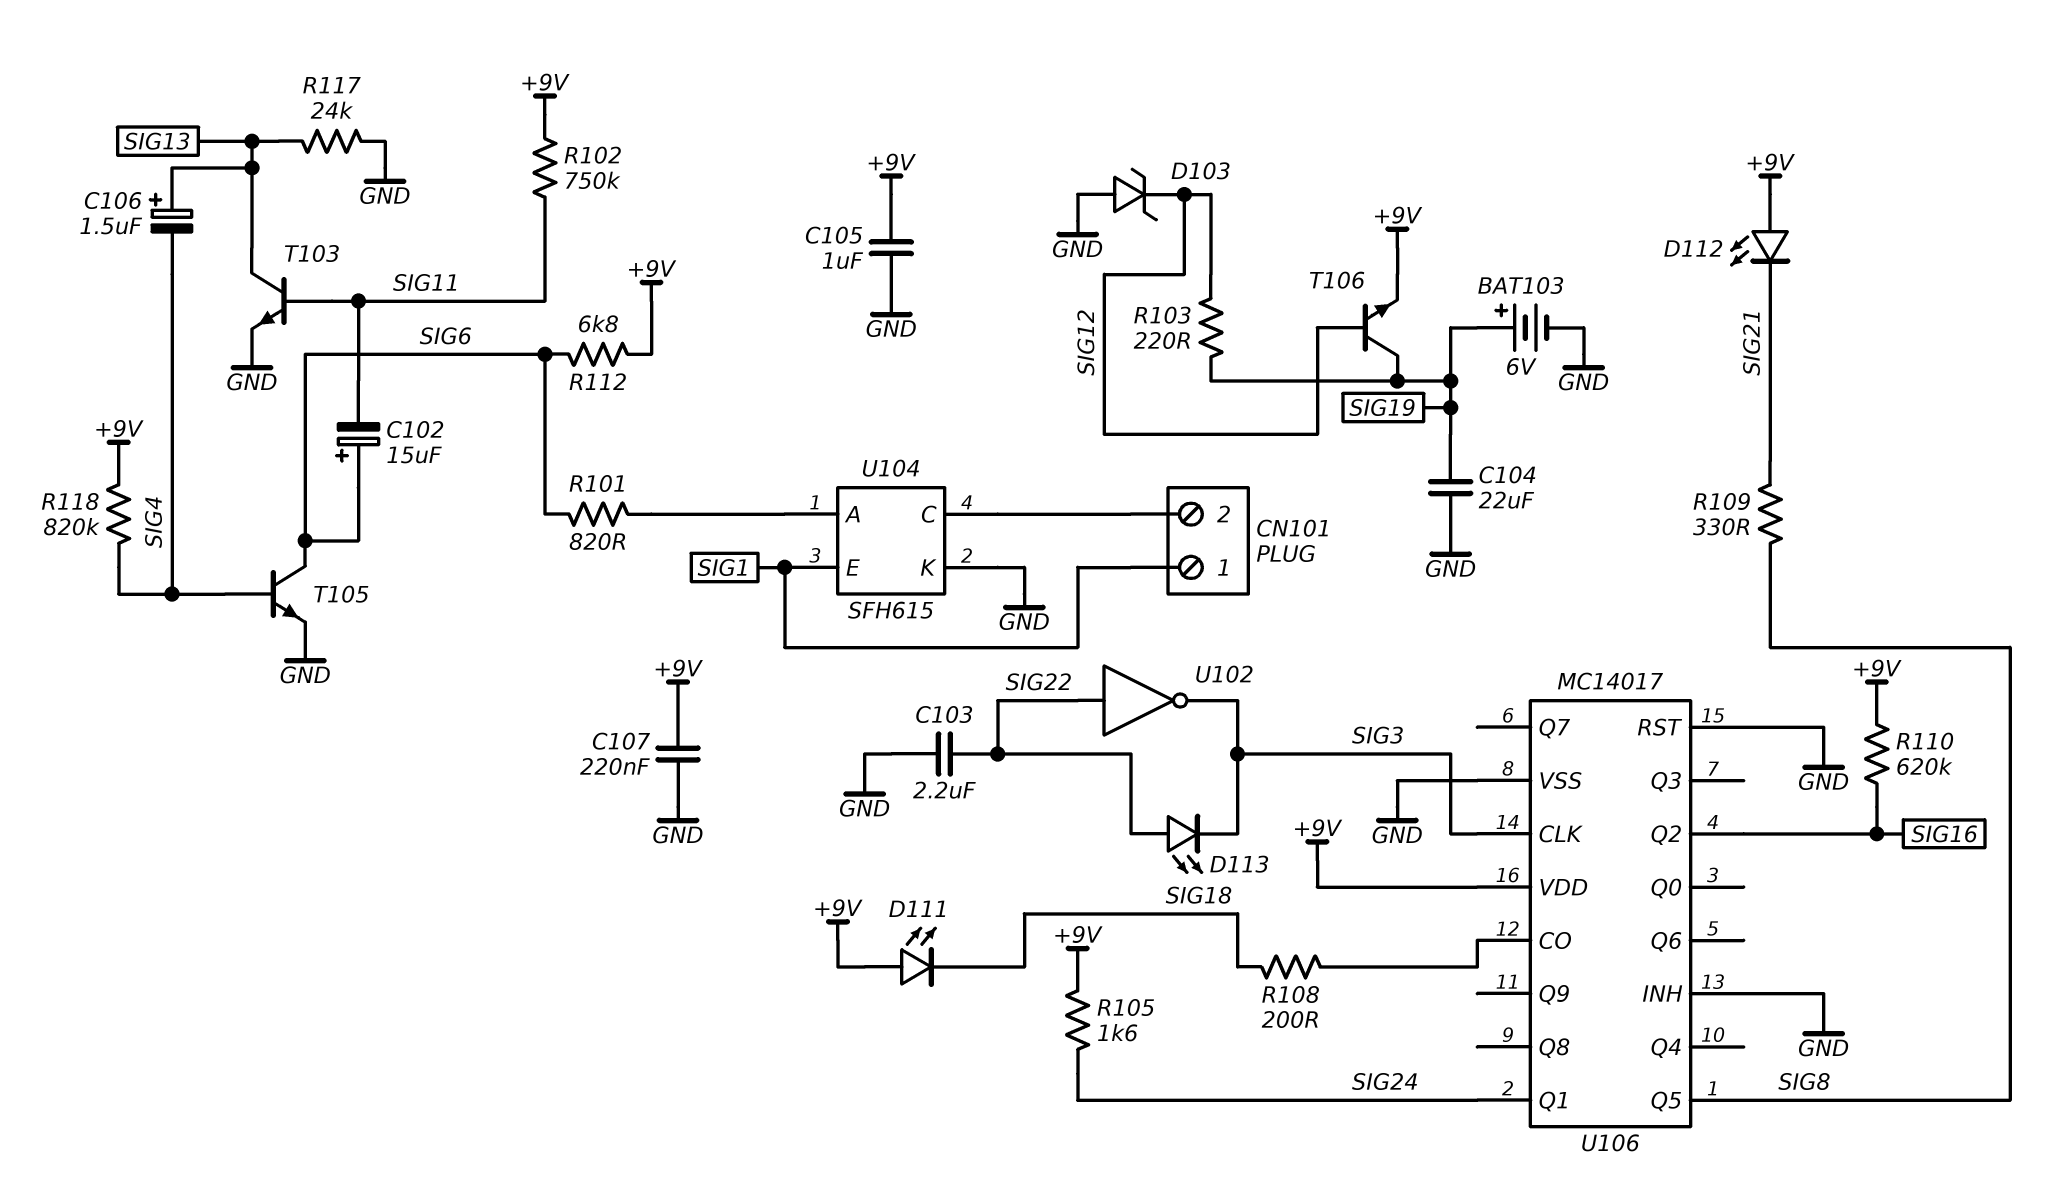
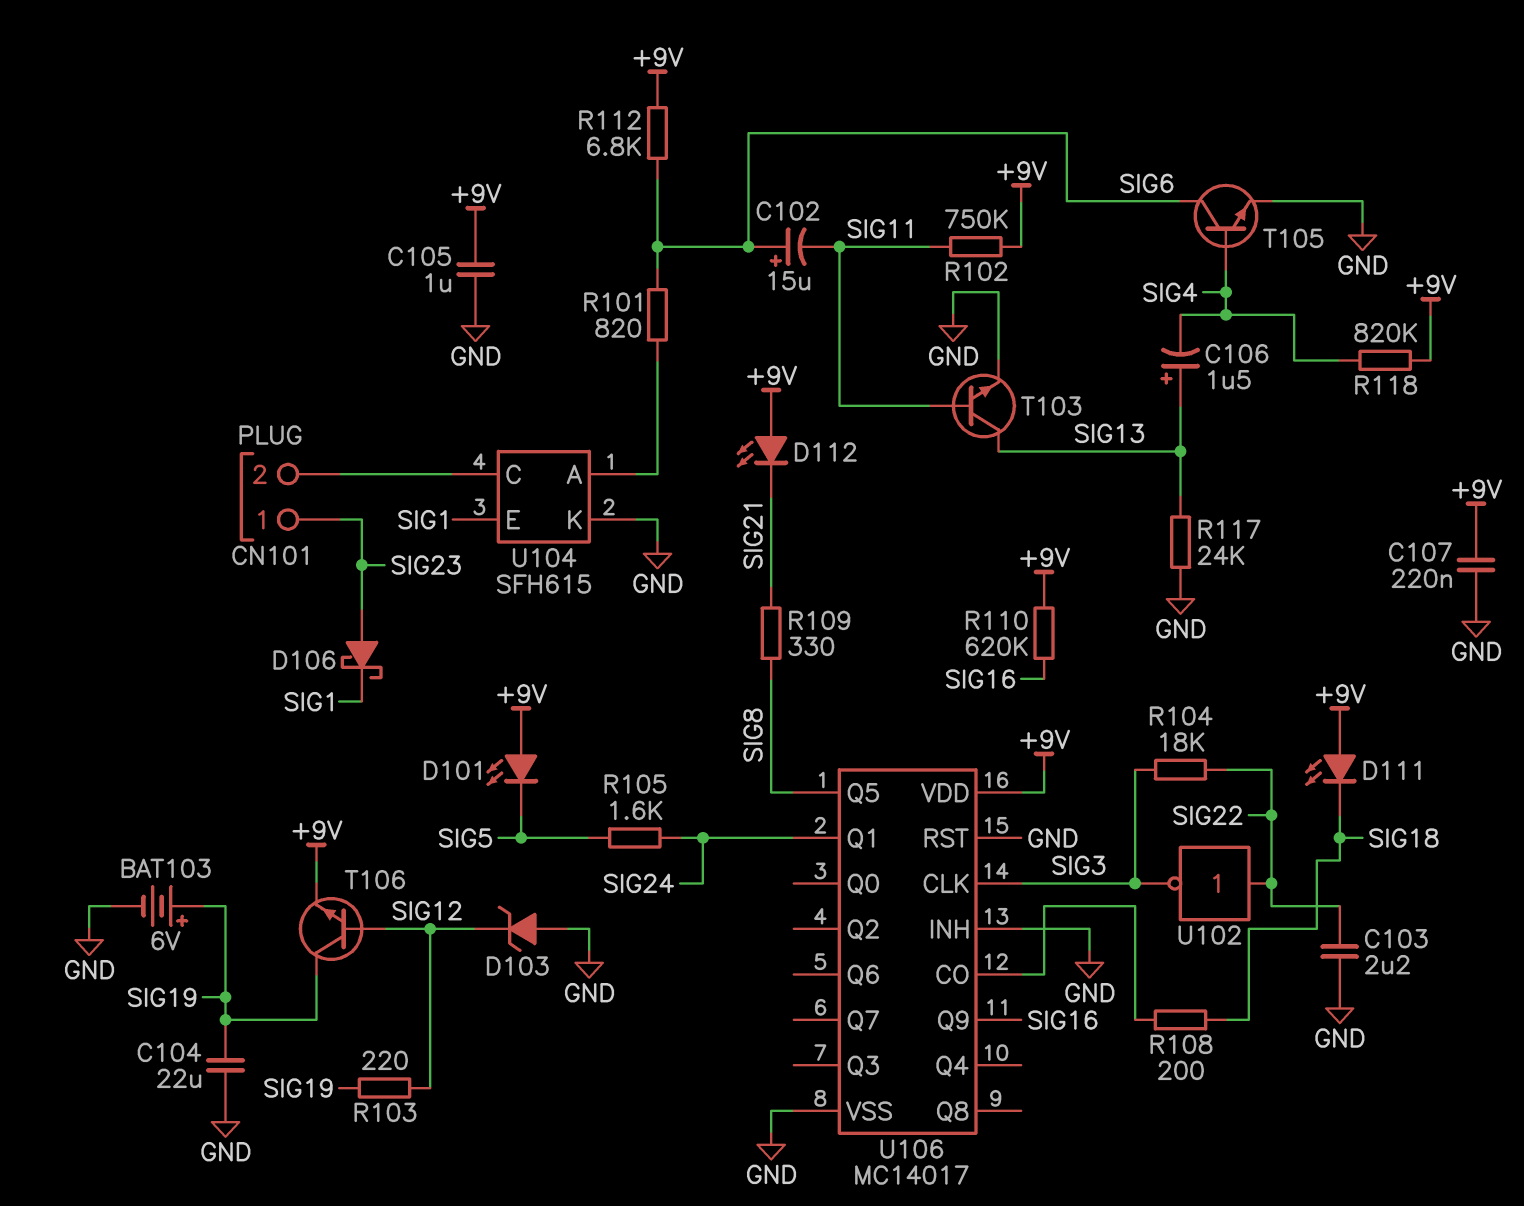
CN101 pin 1: SIG1 -> SIG23
D101: none -> LED (A +9V, K SIG5)
D106: none -> schottky (A SIG23, K SIG1)
D113: LED (A SIG22, K SIG3) -> none
R104: none -> 18k (SIG3, SIG22)
R105: 1.6k (+9V, SIG24) -> 1.6k (SIG5, SIG24)
U106 pin Q2: SIG16 -> none
U106 pin Q9: none -> SIG16

